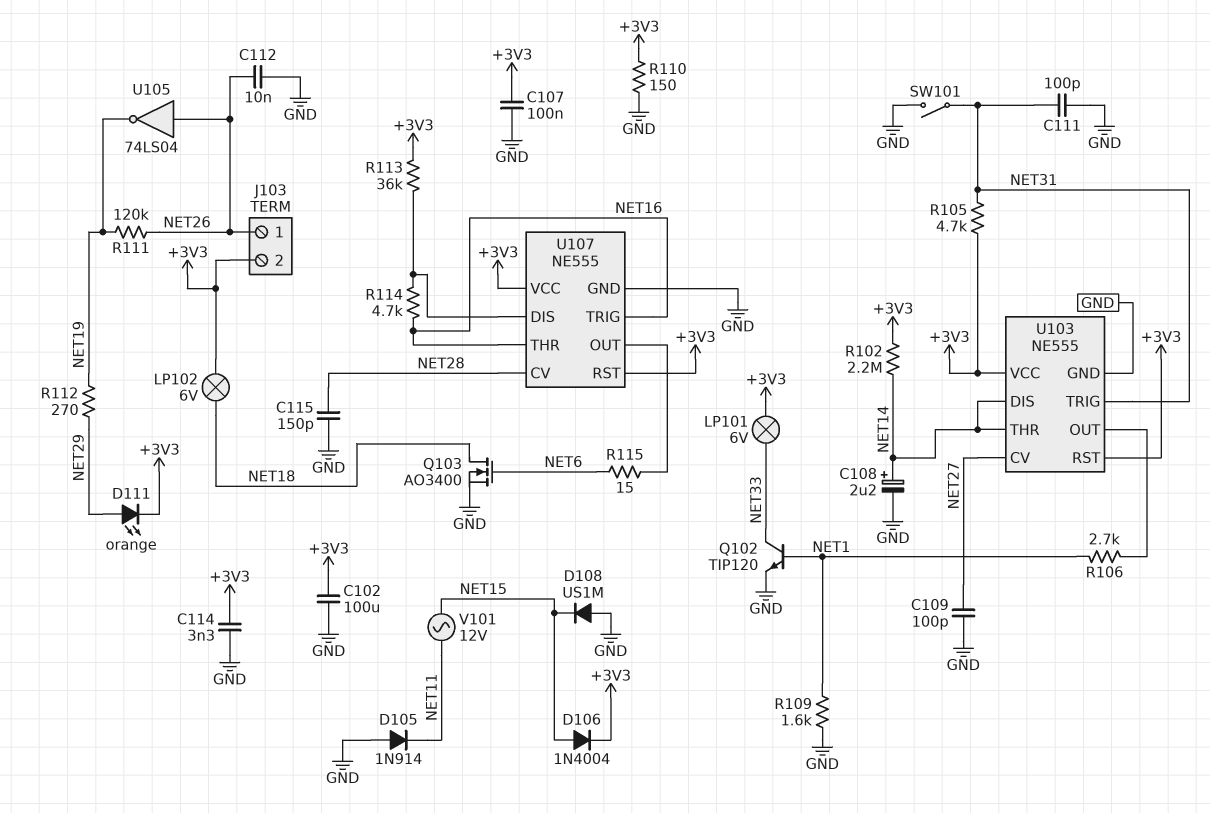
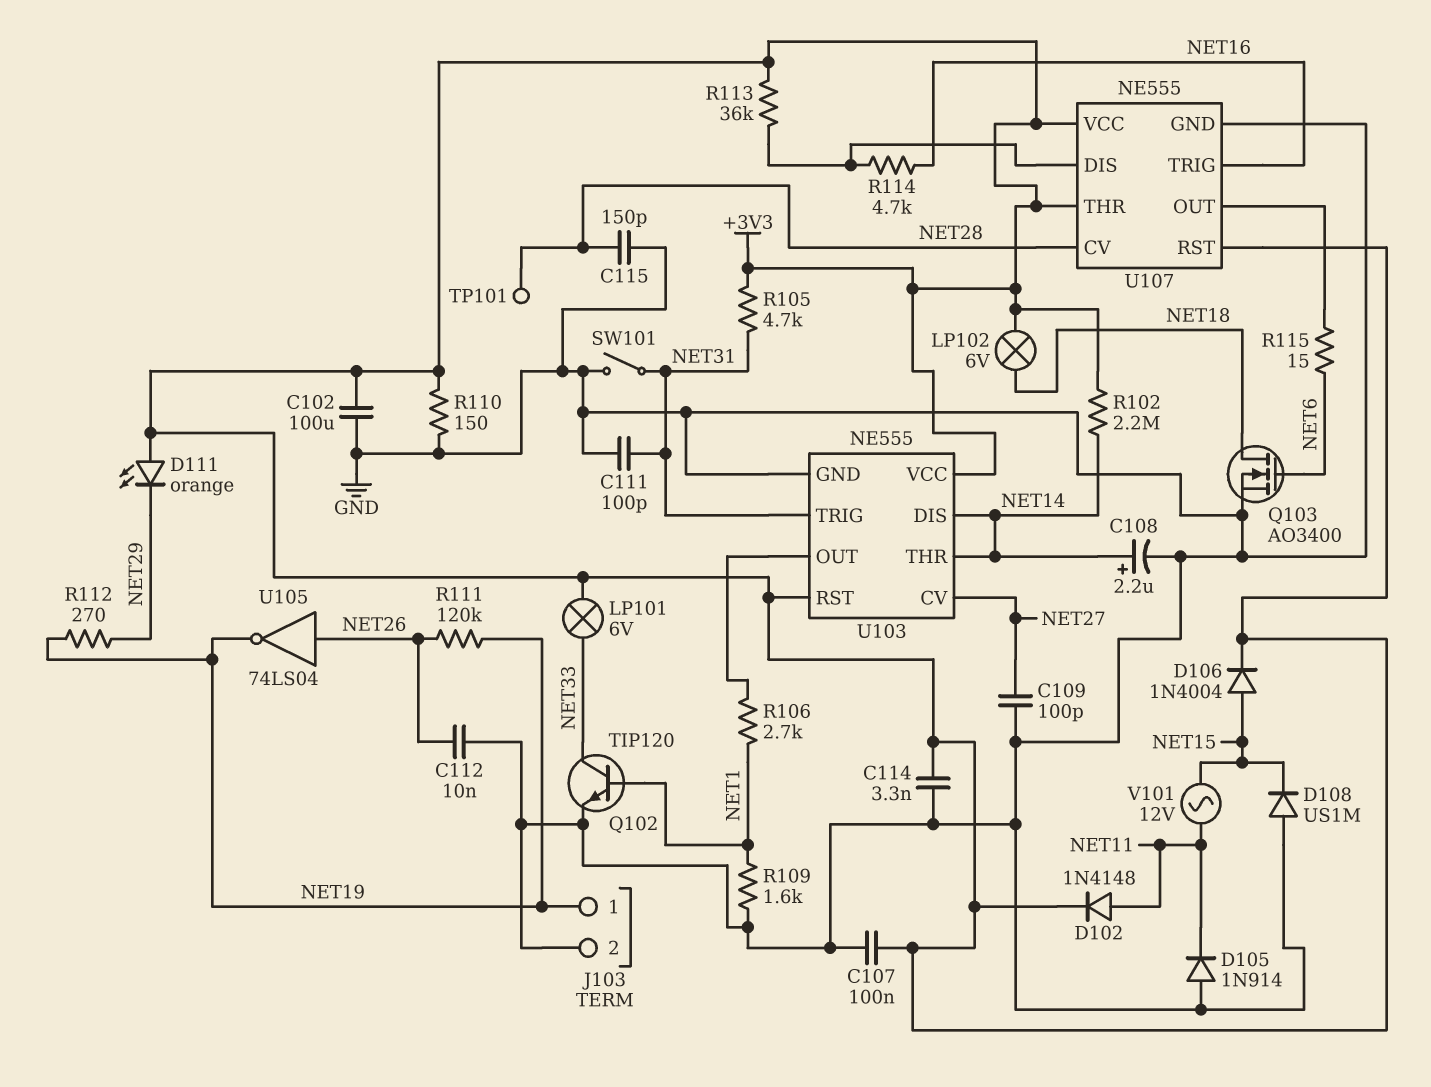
D102: none -> diode 1N4148 (A NET11, K +3V3)
D111: LED orange (A NET29, K +3V3) -> LED orange (A +3V3, K NET29)
J103 pin 1: NET26 -> NET19
J103 pin 2: +3V3 -> GND
TP101: none -> test point (NET28)
U107 pin THR: NET16 -> +3V3

